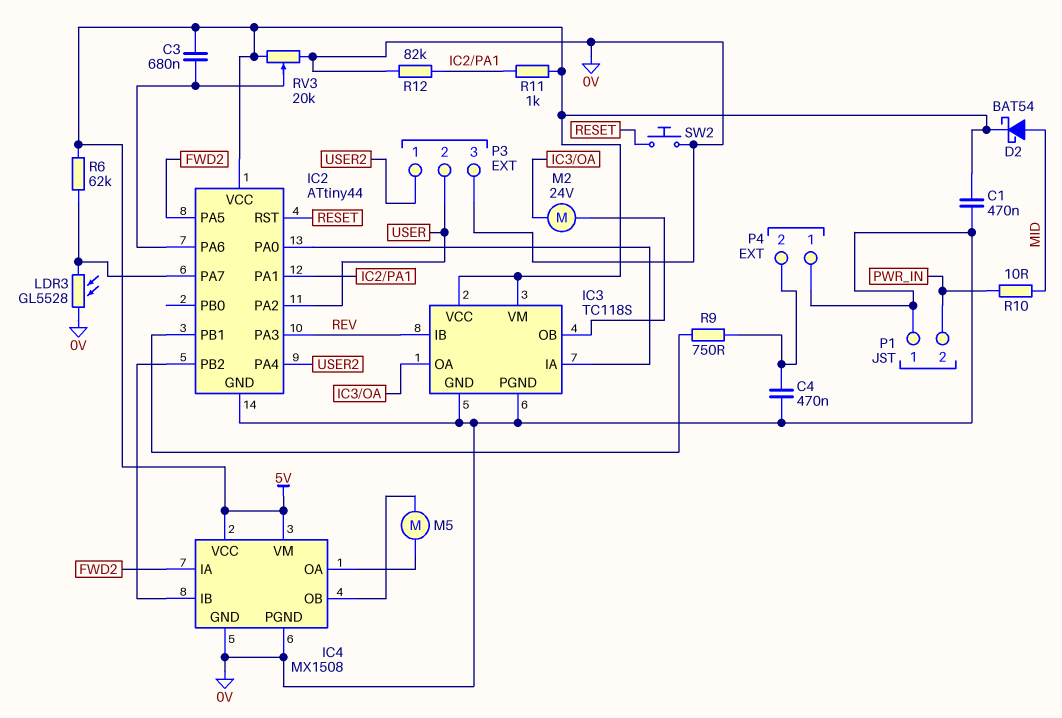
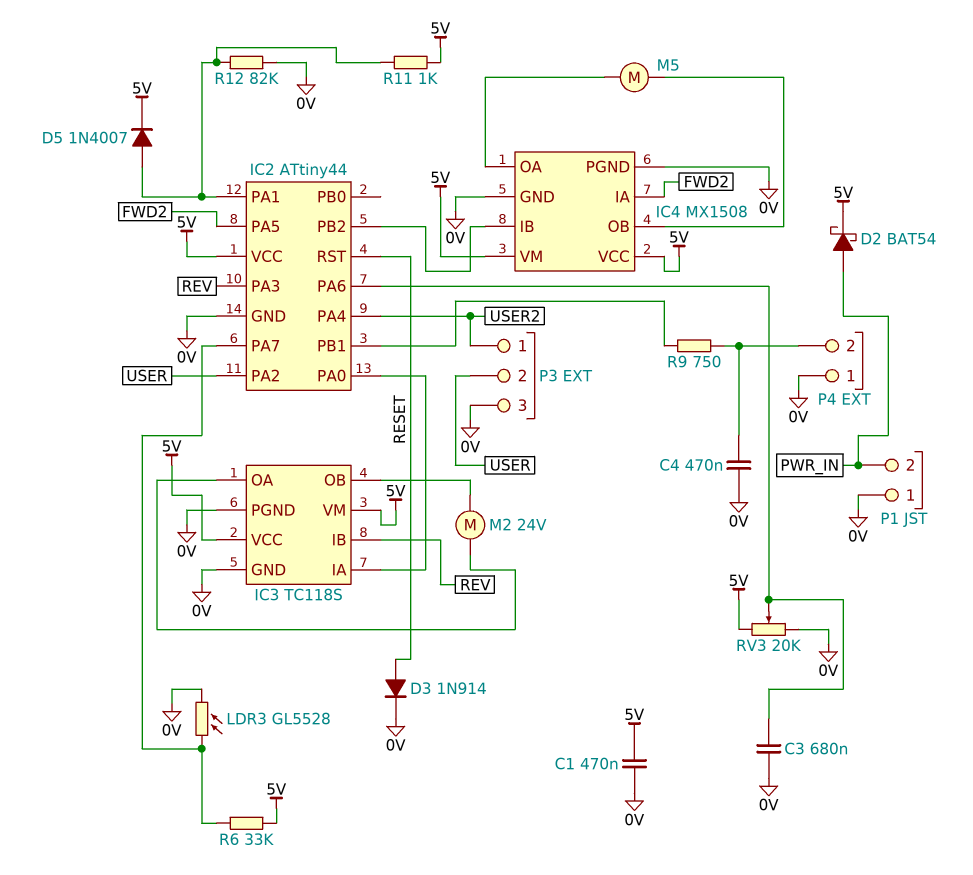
C3: 680nF (5V, IC2/PA6) -> 680nF (0V, IC2/PA6)
D2: schottky BAT54 (A MID, K 5V) -> schottky BAT54 (A PWR_IN, K 5V)
D3: none -> diode 1N914 (A RESET, K 0V)
D5: none -> diode 1N4007 (A IC2/PA1, K 5V)
R6: 62k (5V, IC2/PA7) -> 33k (5V, IC2/PA7)
R10: 10 (MID, PWR_IN) -> none
SW2: button (0V, RESET) -> none

